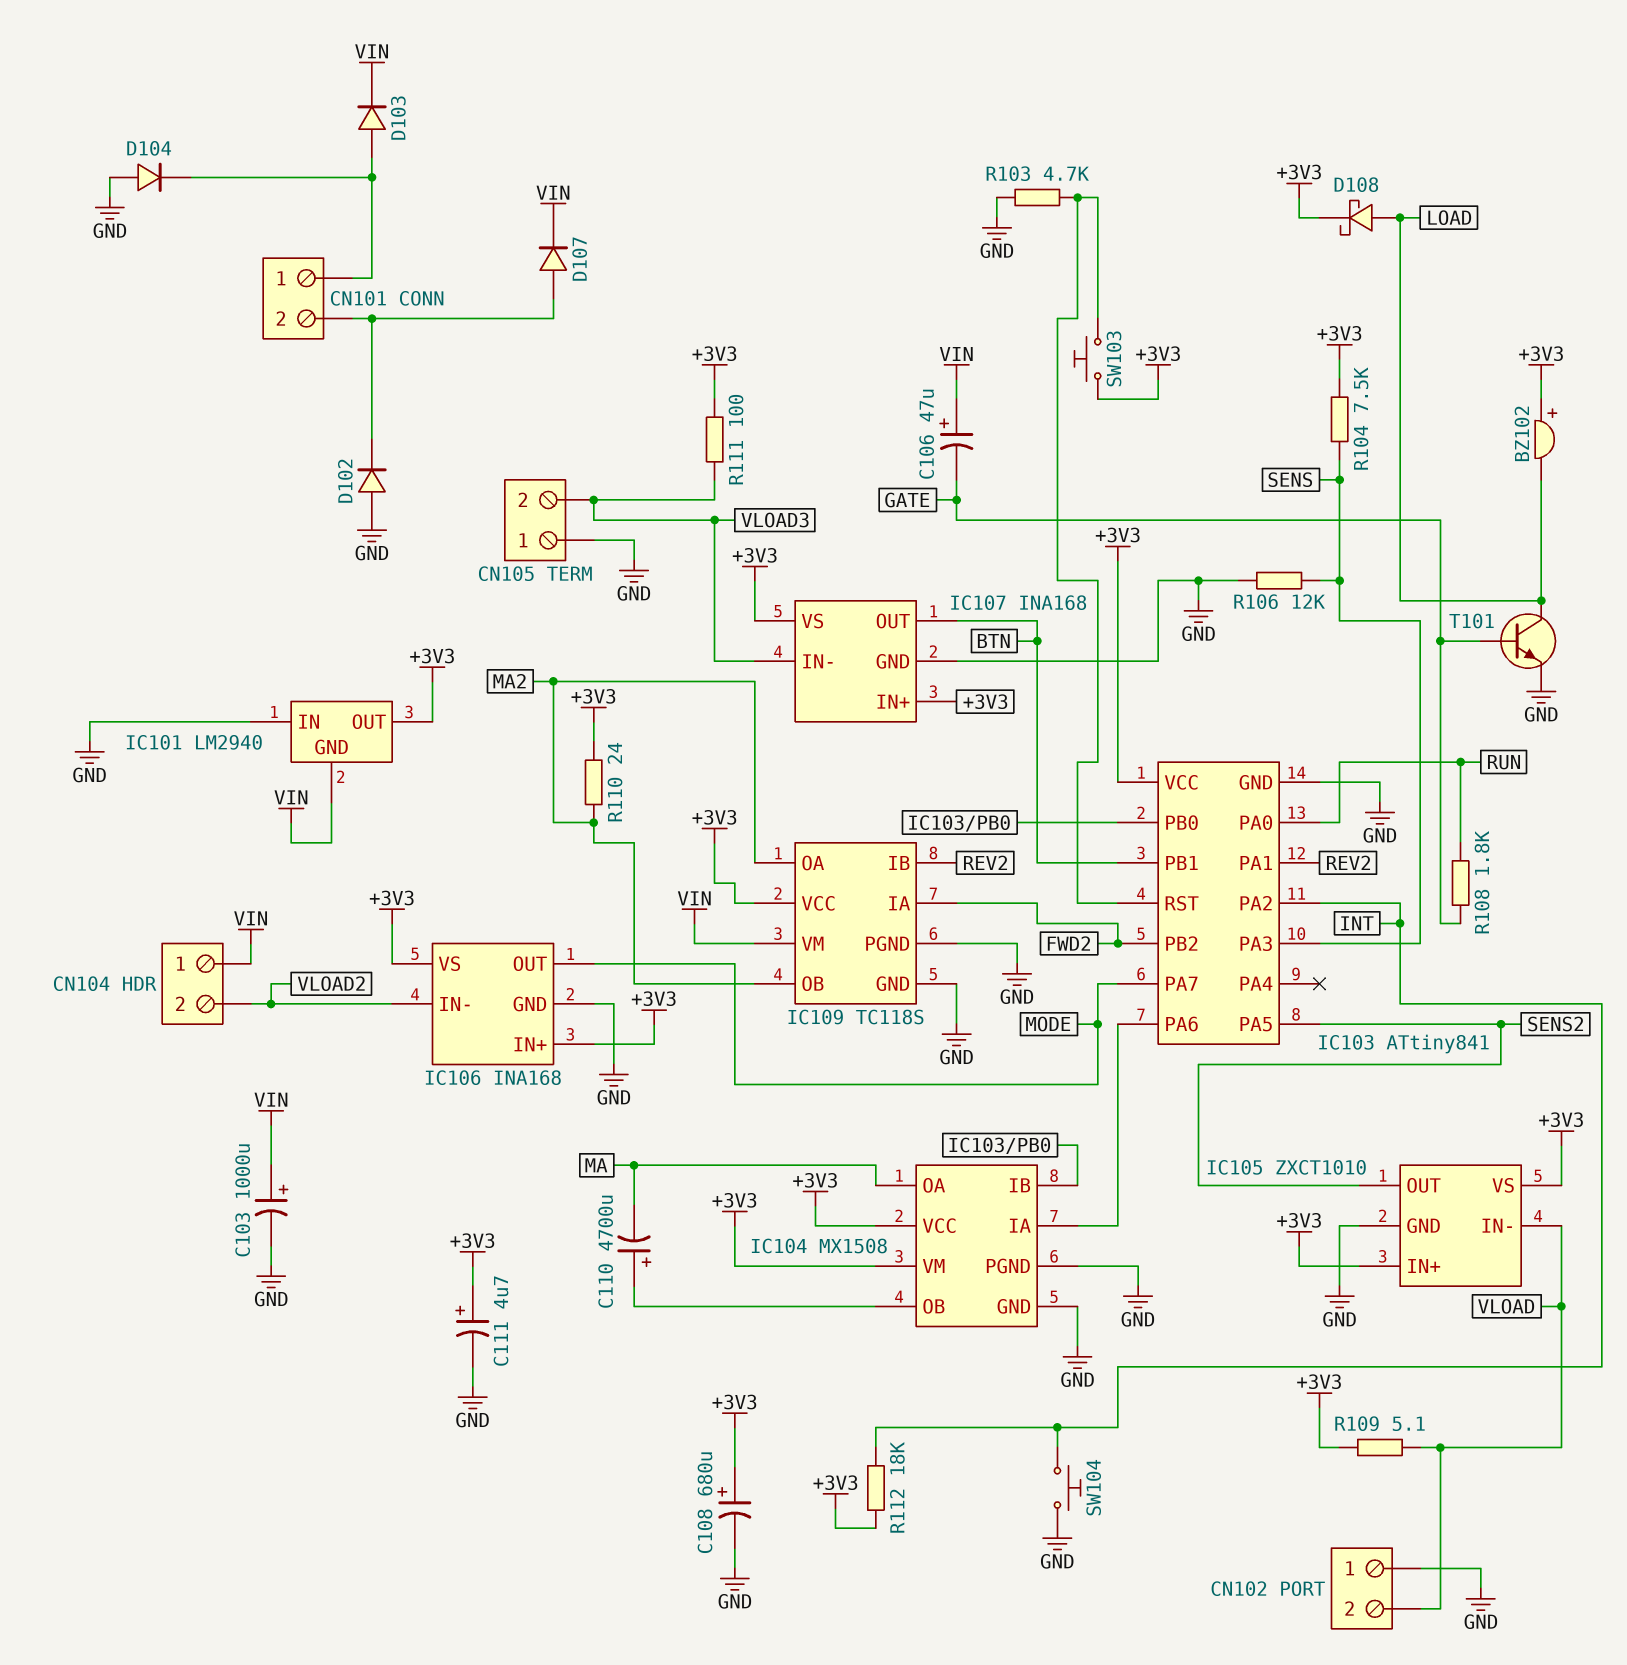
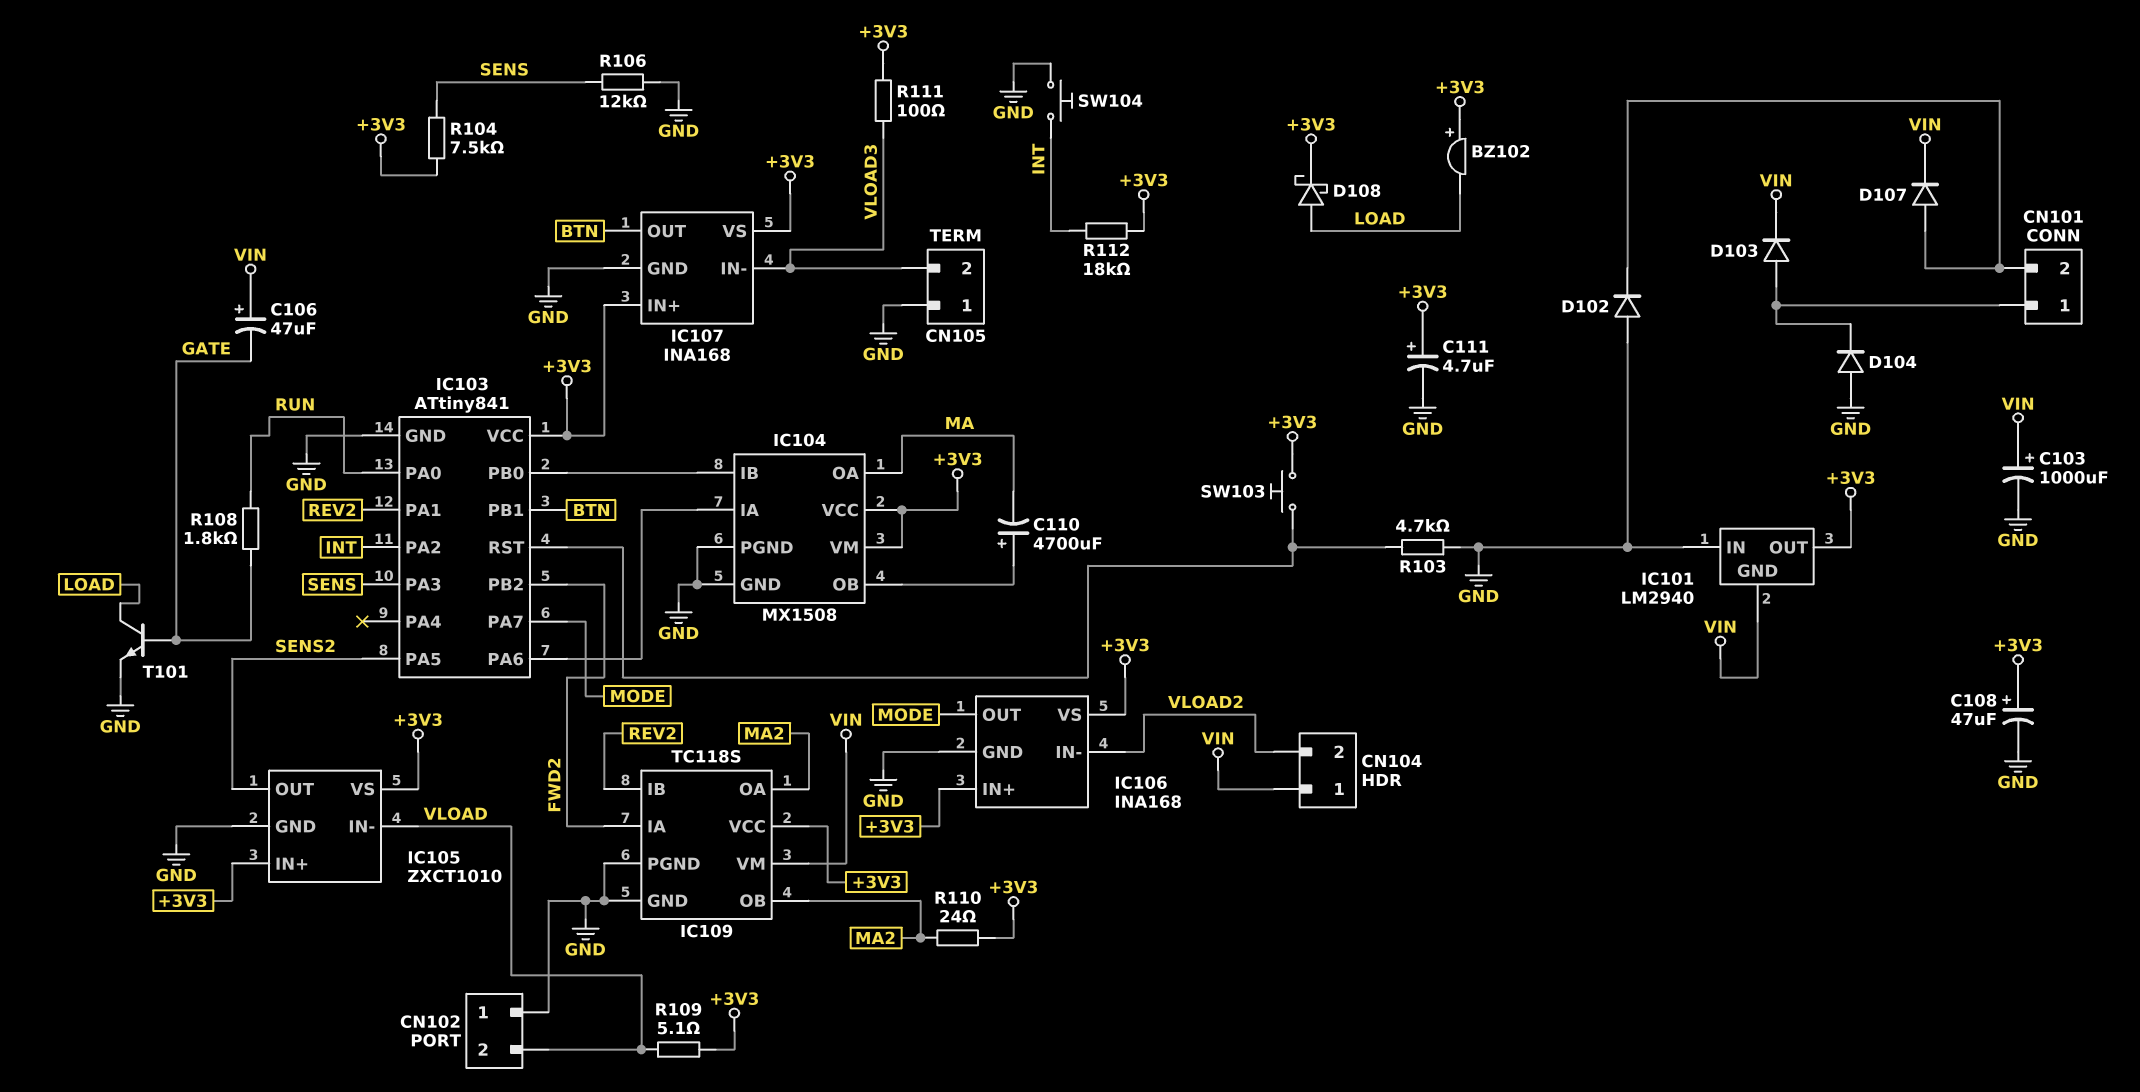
C108: 680uF (plus +3V3, minus GND) -> 47uF (plus +3V3, minus GND)

